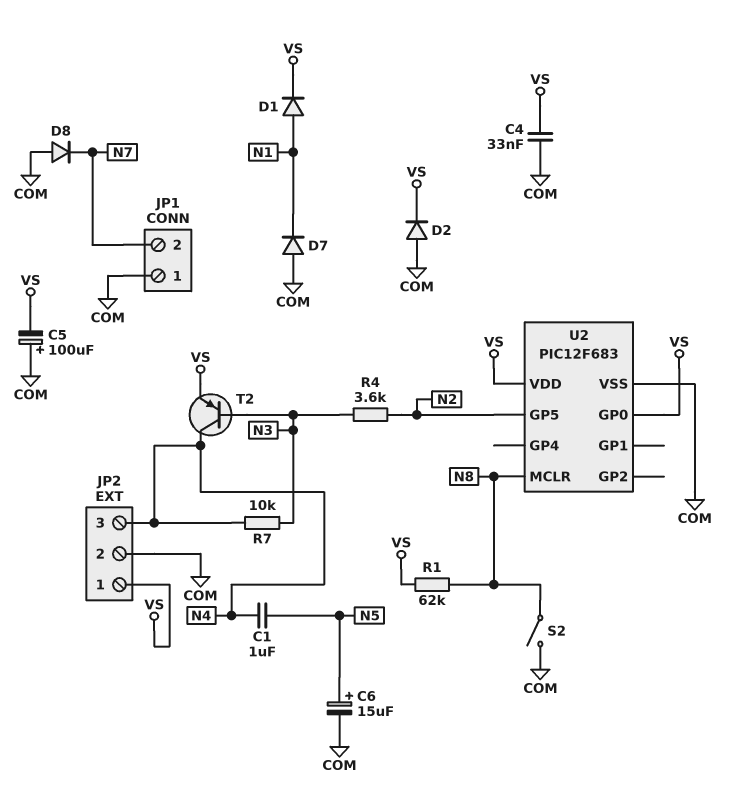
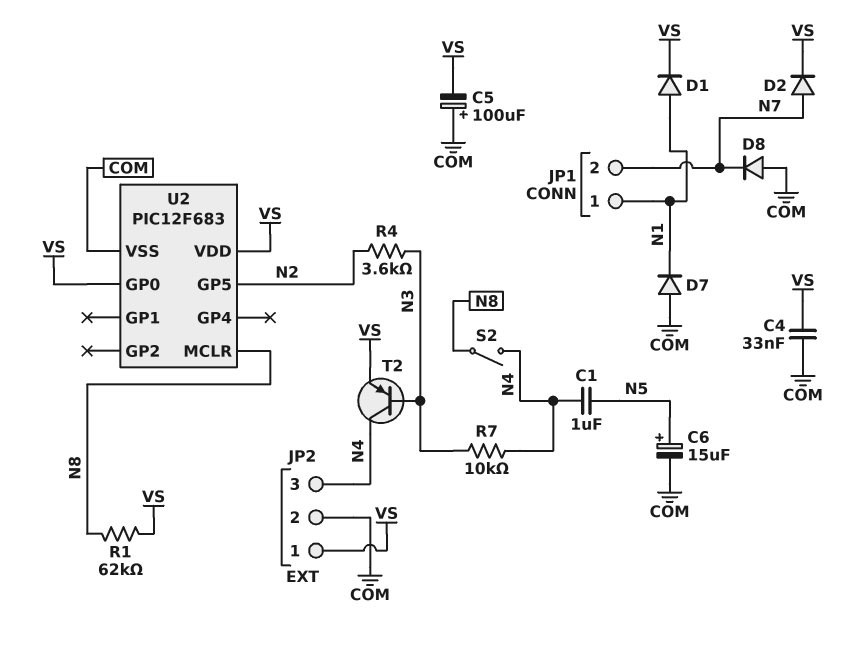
D2: diode (A COM, K VS) -> diode (A N7, K VS)
JP1 pin 1: COM -> N1
S2: switch (COM, N8) -> switch (N4, N8)

